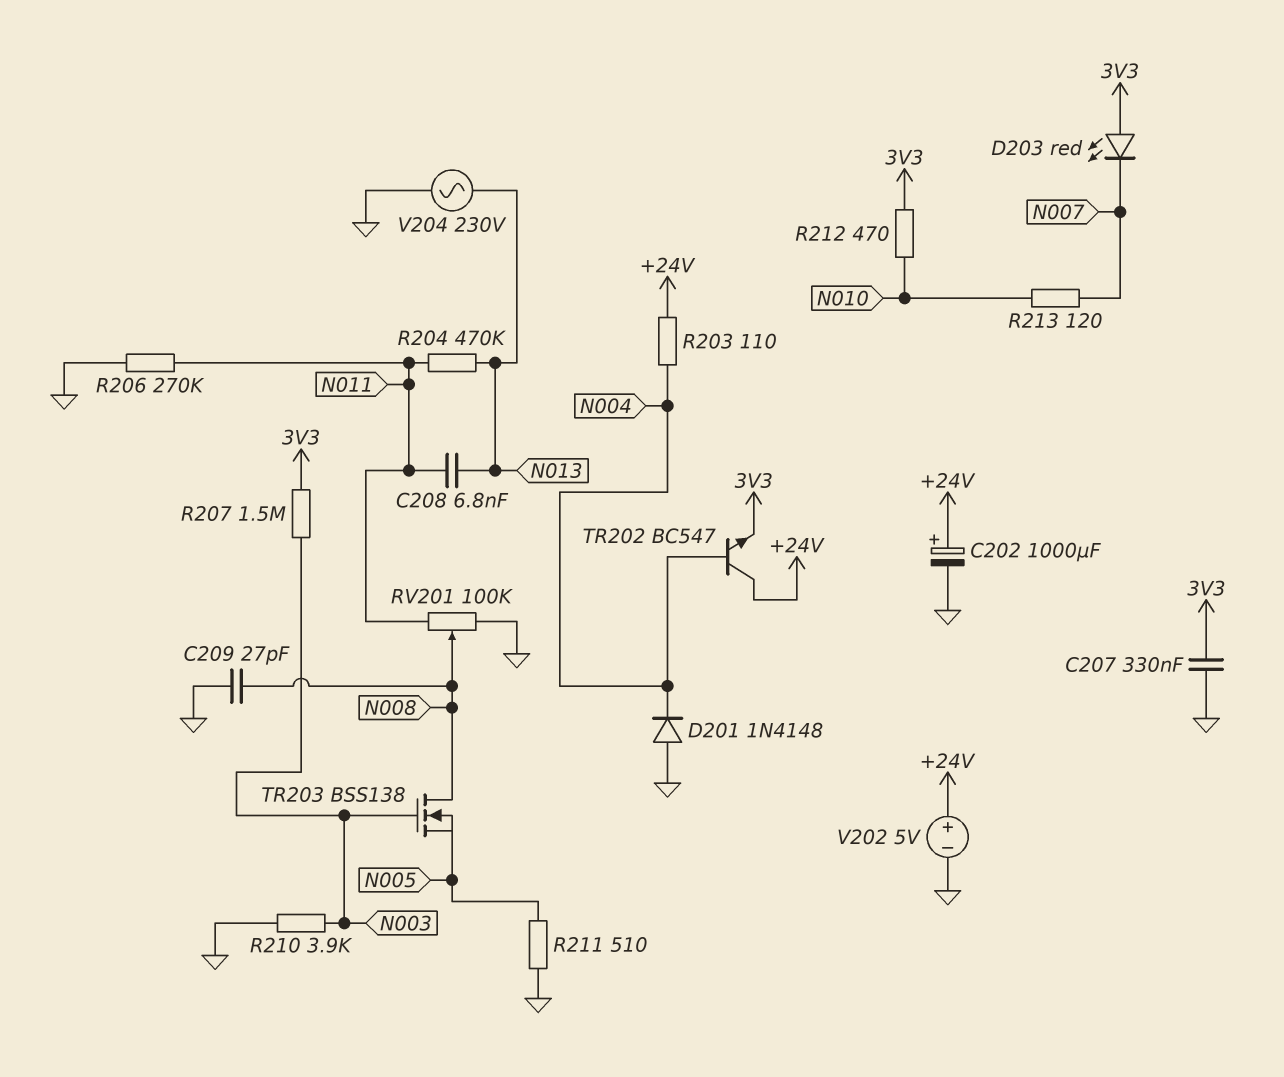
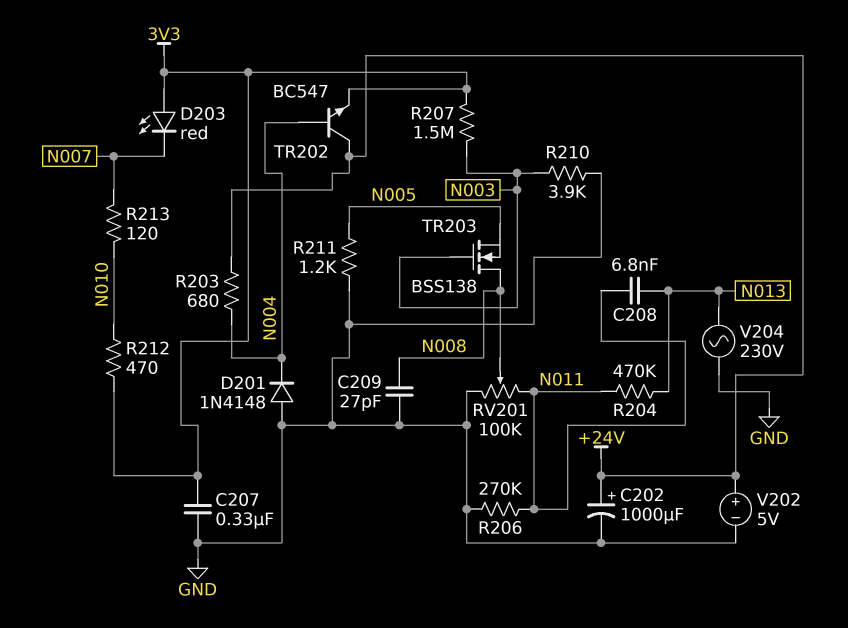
R203: 110 (+24V, N004) -> 680 (+24V, N004)
R211: 510 (GND, N005) -> 1.2k (GND, N005)

